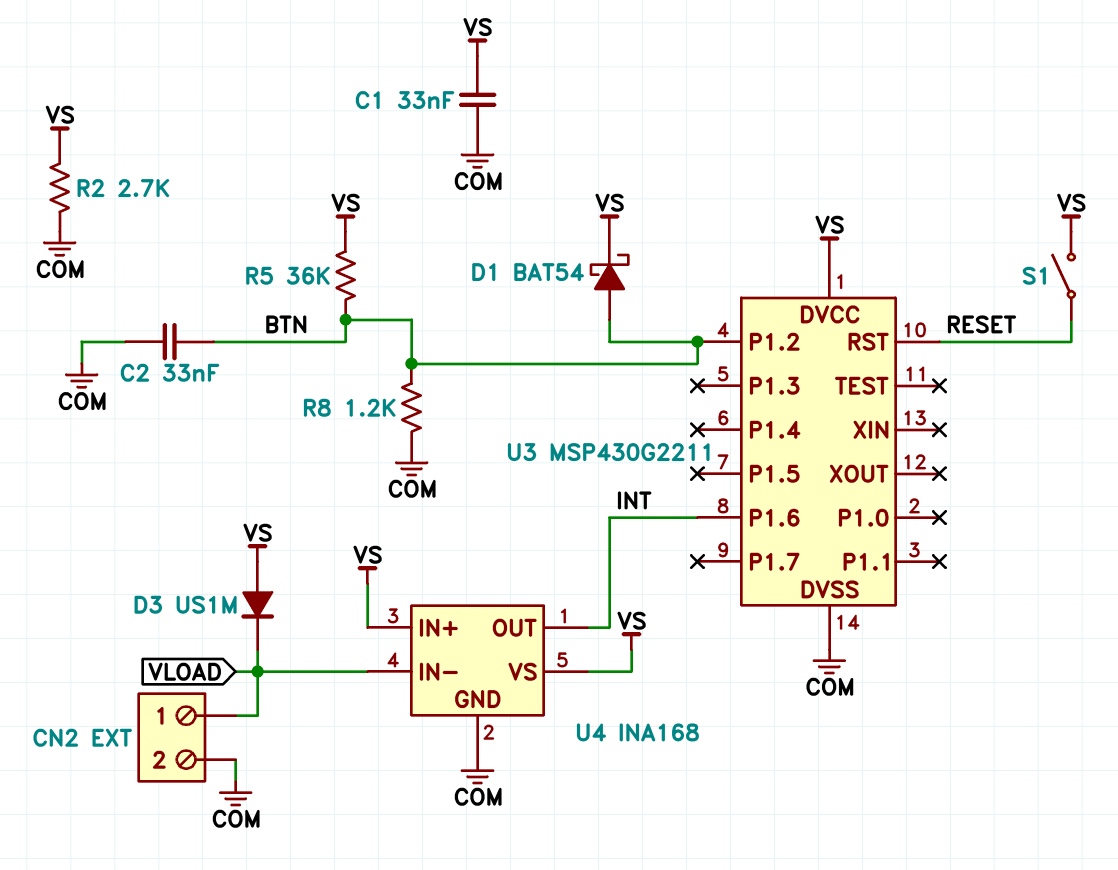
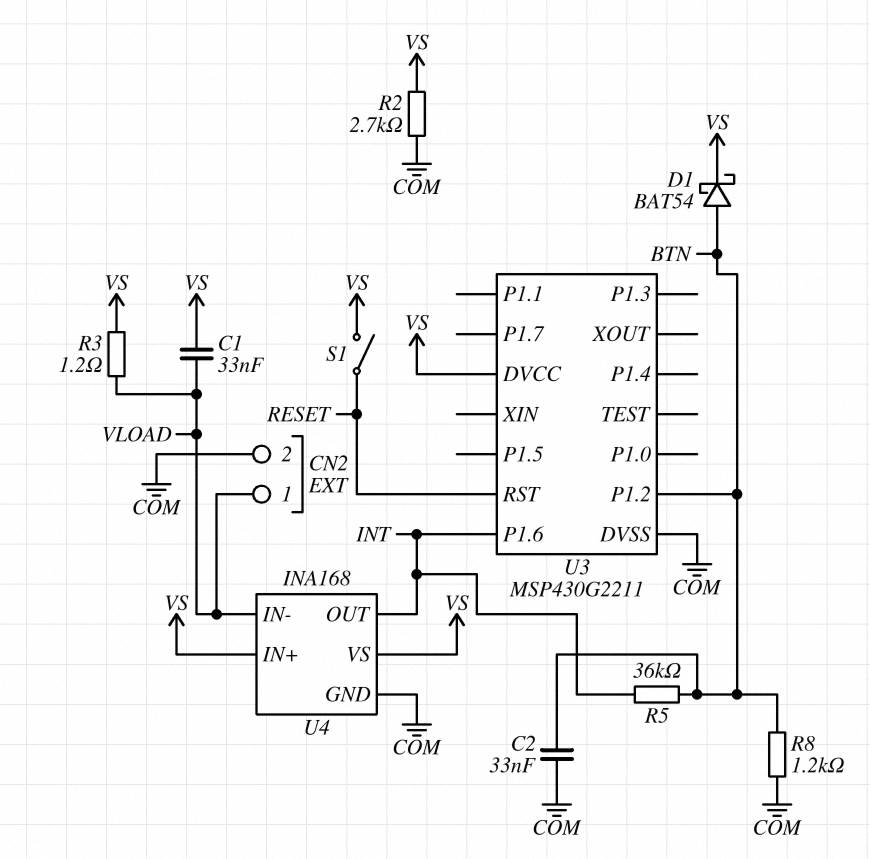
C1: 33nF (COM, VS) -> 33nF (VLOAD, VS)
D3: diode US1M (A VS, K VLOAD) -> none
R3: none -> 1.2 (VLOAD, VS)
R5: 36k (BTN, VS) -> 36k (BTN, INT)

